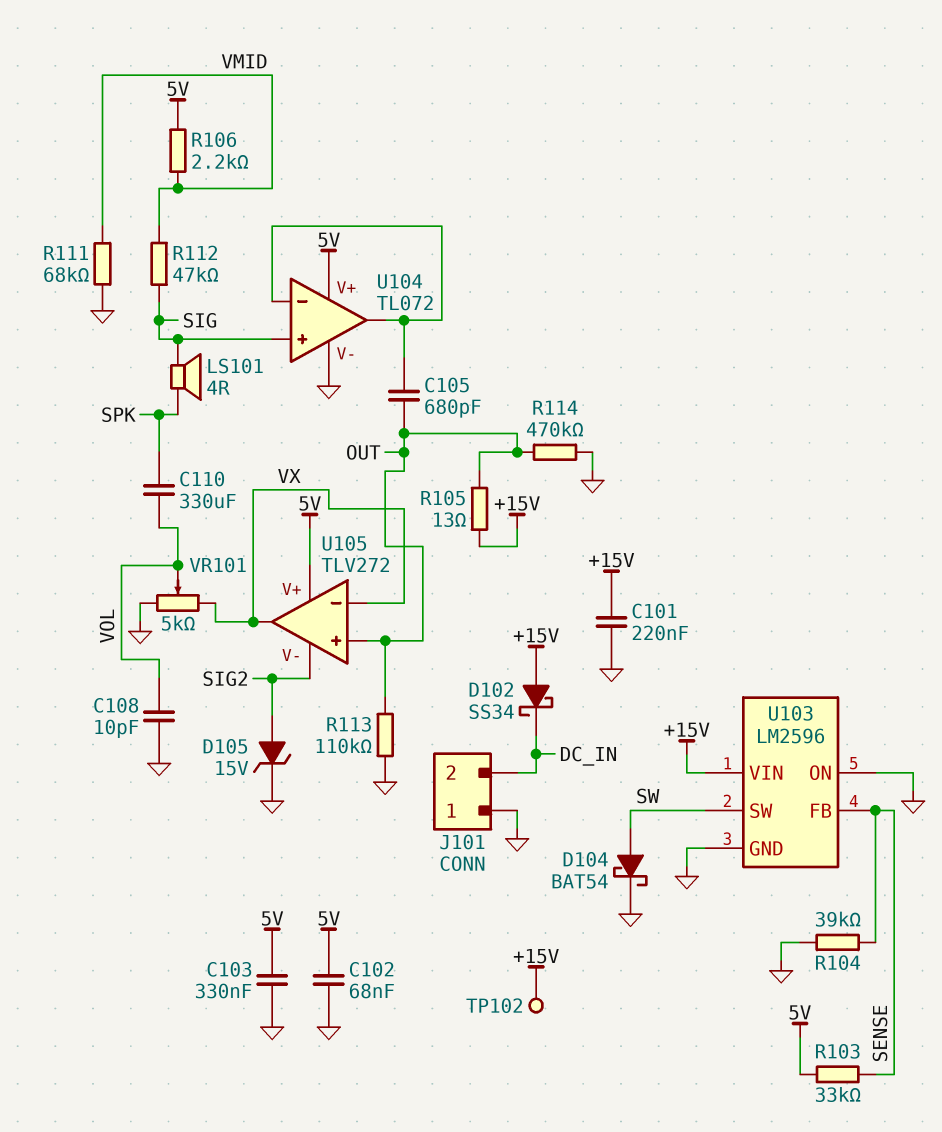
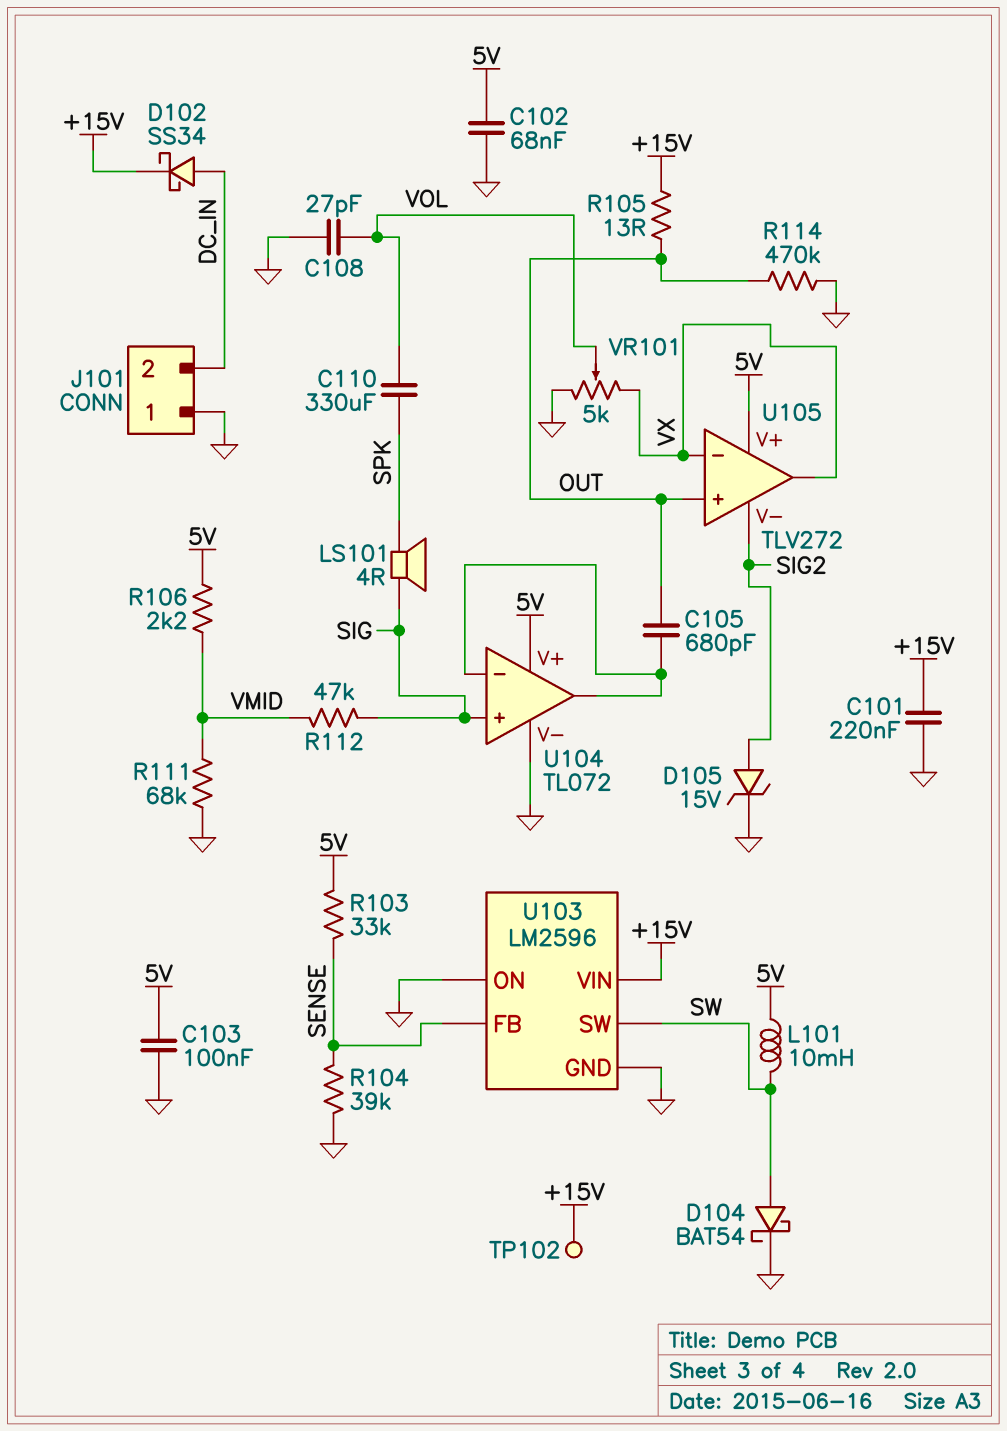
C103: 330nF (5V, GND) -> 100nF (5V, GND)
C108: 10pF (GND, VOL) -> 27pF (GND, VOL)
D102: schottky SS34 (A +15V, K DC_IN) -> schottky SS34 (A DC_IN, K +15V)
L101: none -> 10mH (5V, SW)
R113: 110k (GND, OUT) -> none

